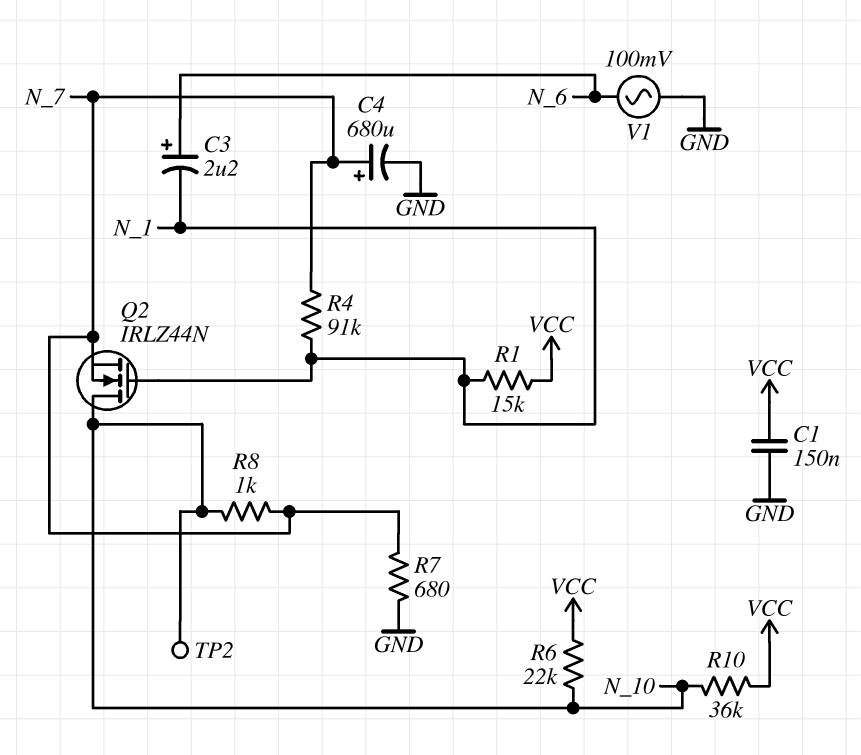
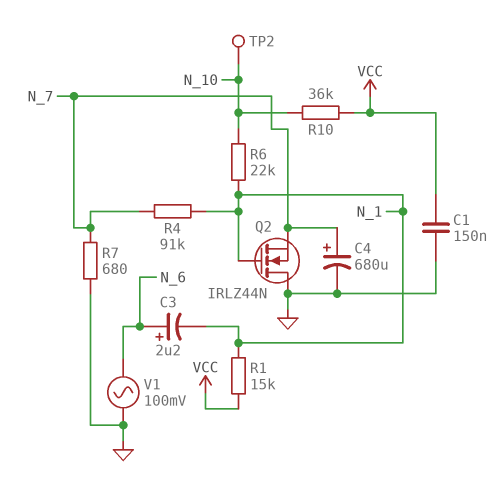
Q2: NMOS IRLZ44N (G N_1, D N_10, S N_7) -> NMOS IRLZ44N (G N_1, D GND, S N_7)
R6: 22k (N_10, VCC) -> 22k (N_1, N_10)
R8: 1k (N_7, N_10) -> none

